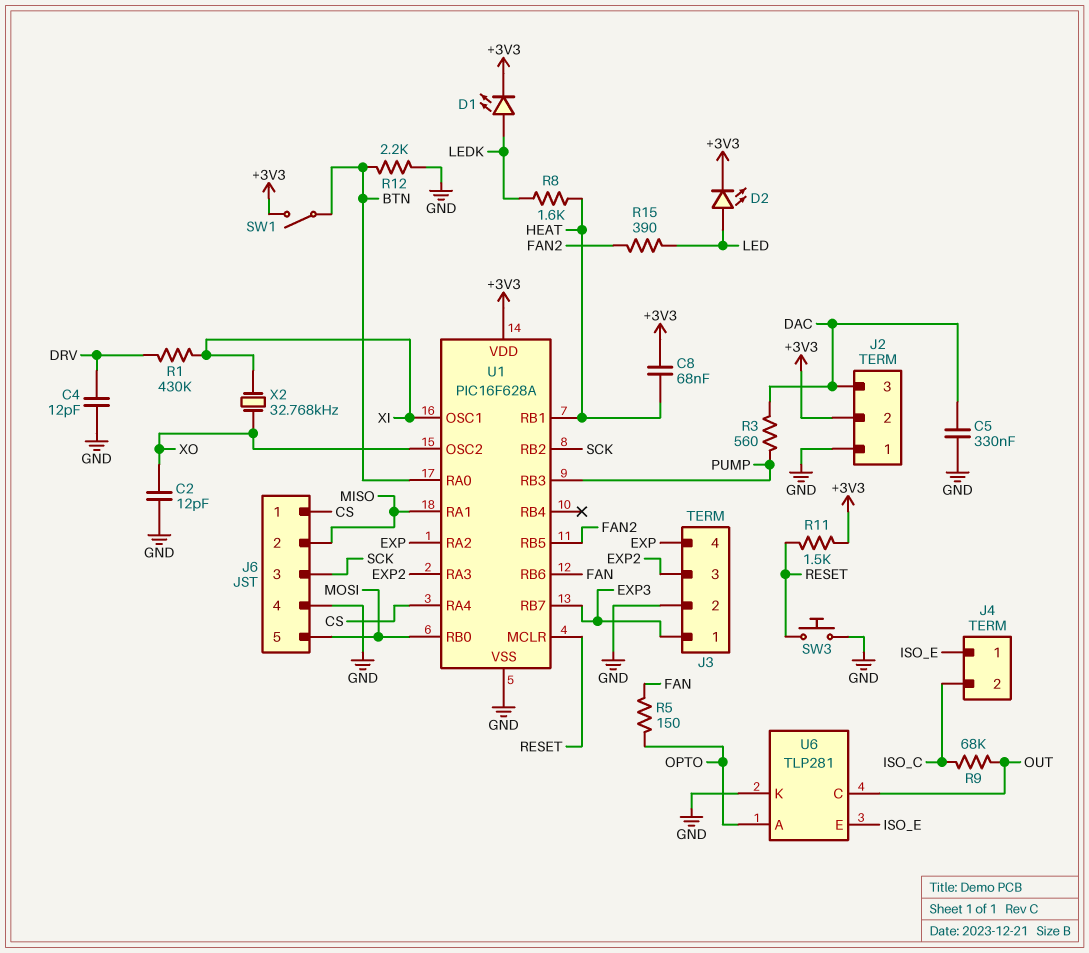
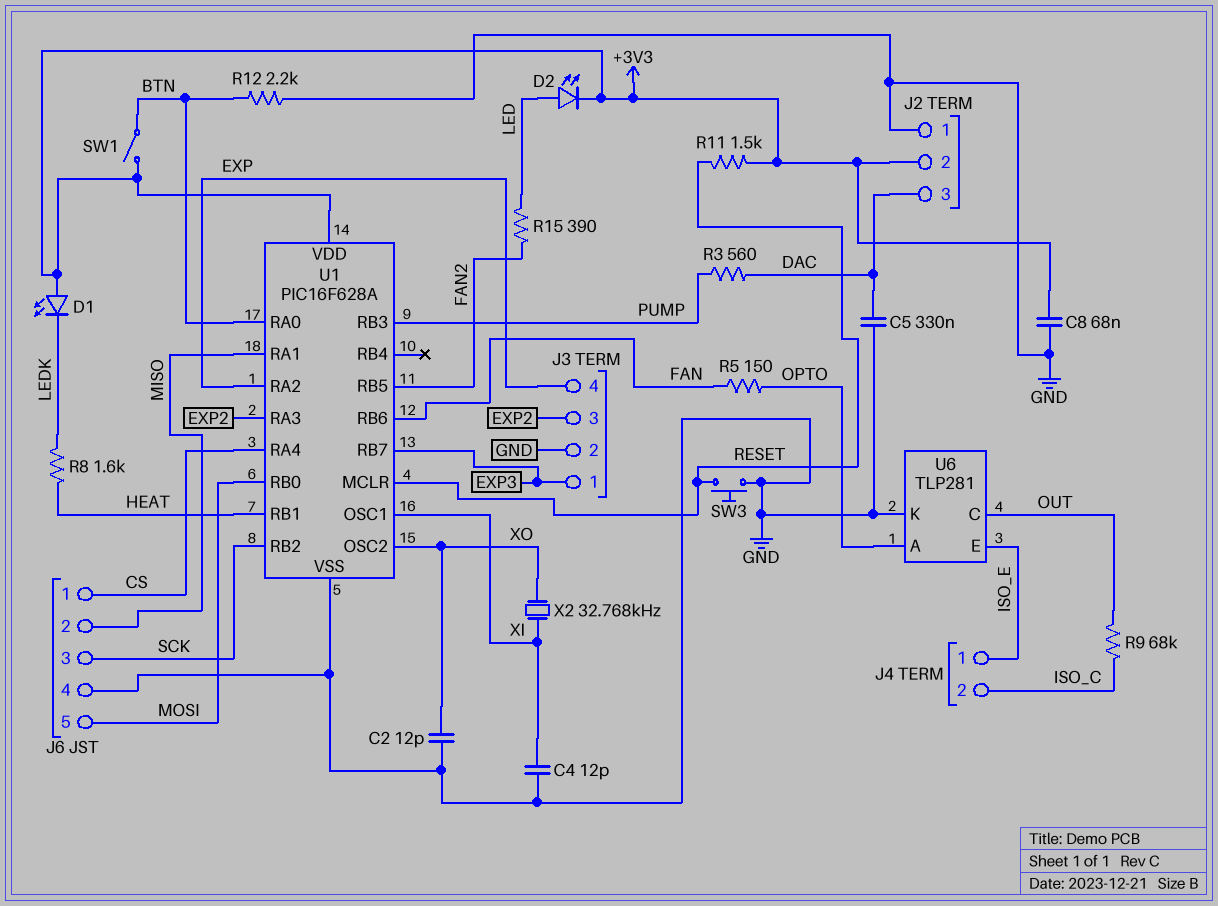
C4: 12pF (DRV, GND) -> 12pF (GND, XI)
C8: 68nF (+3V3, HEAT) -> 68nF (+3V3, GND)
D1: LED (A LEDK, K +3V3) -> LED (A +3V3, K LEDK)
R1: 430k (DRV, XI) -> none

